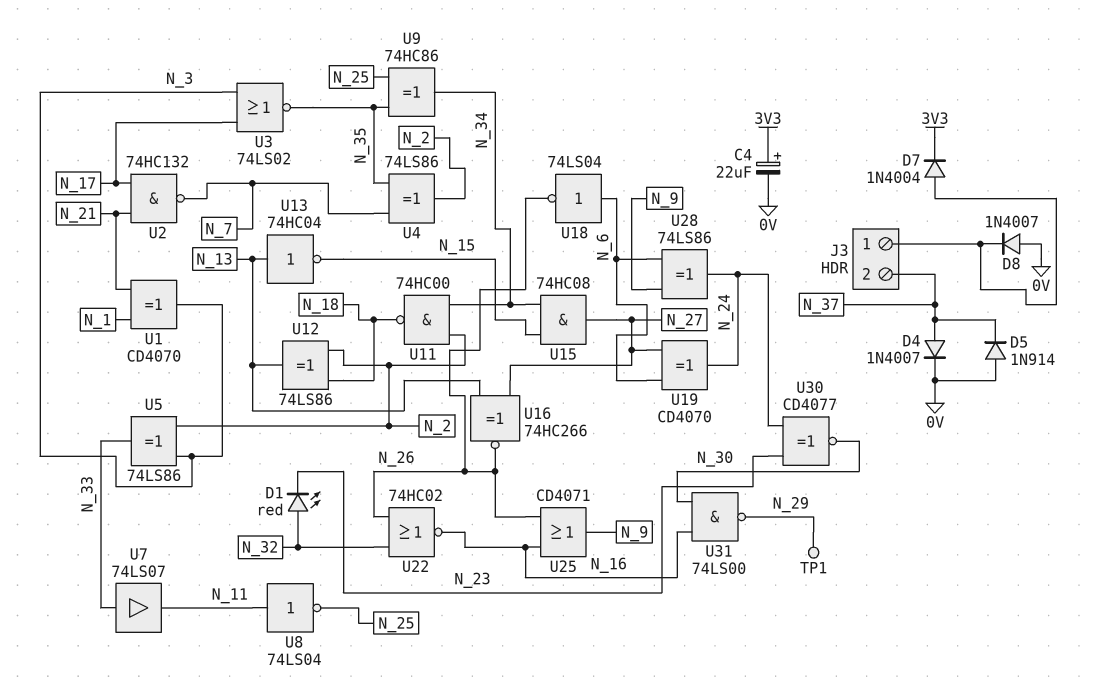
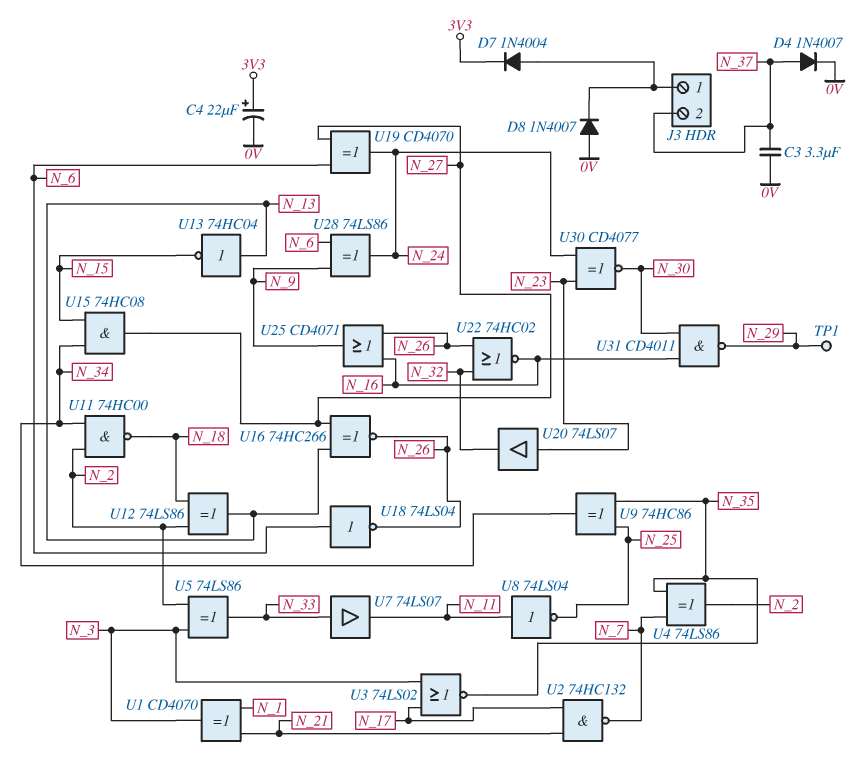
C3: none -> 3.3uF (0V, N_37)
D1: LED red (A N_32, K N_23) -> none
D5: diode 1N914 (A 0V, K N_37) -> none
U20: none -> buffer 74LS07 (in N_23, out N_32)
U31: NAND 74LS00 (in N_16, in N_30, out N_29) -> NAND CD4011 (in N_16, in N_30, out N_29)

